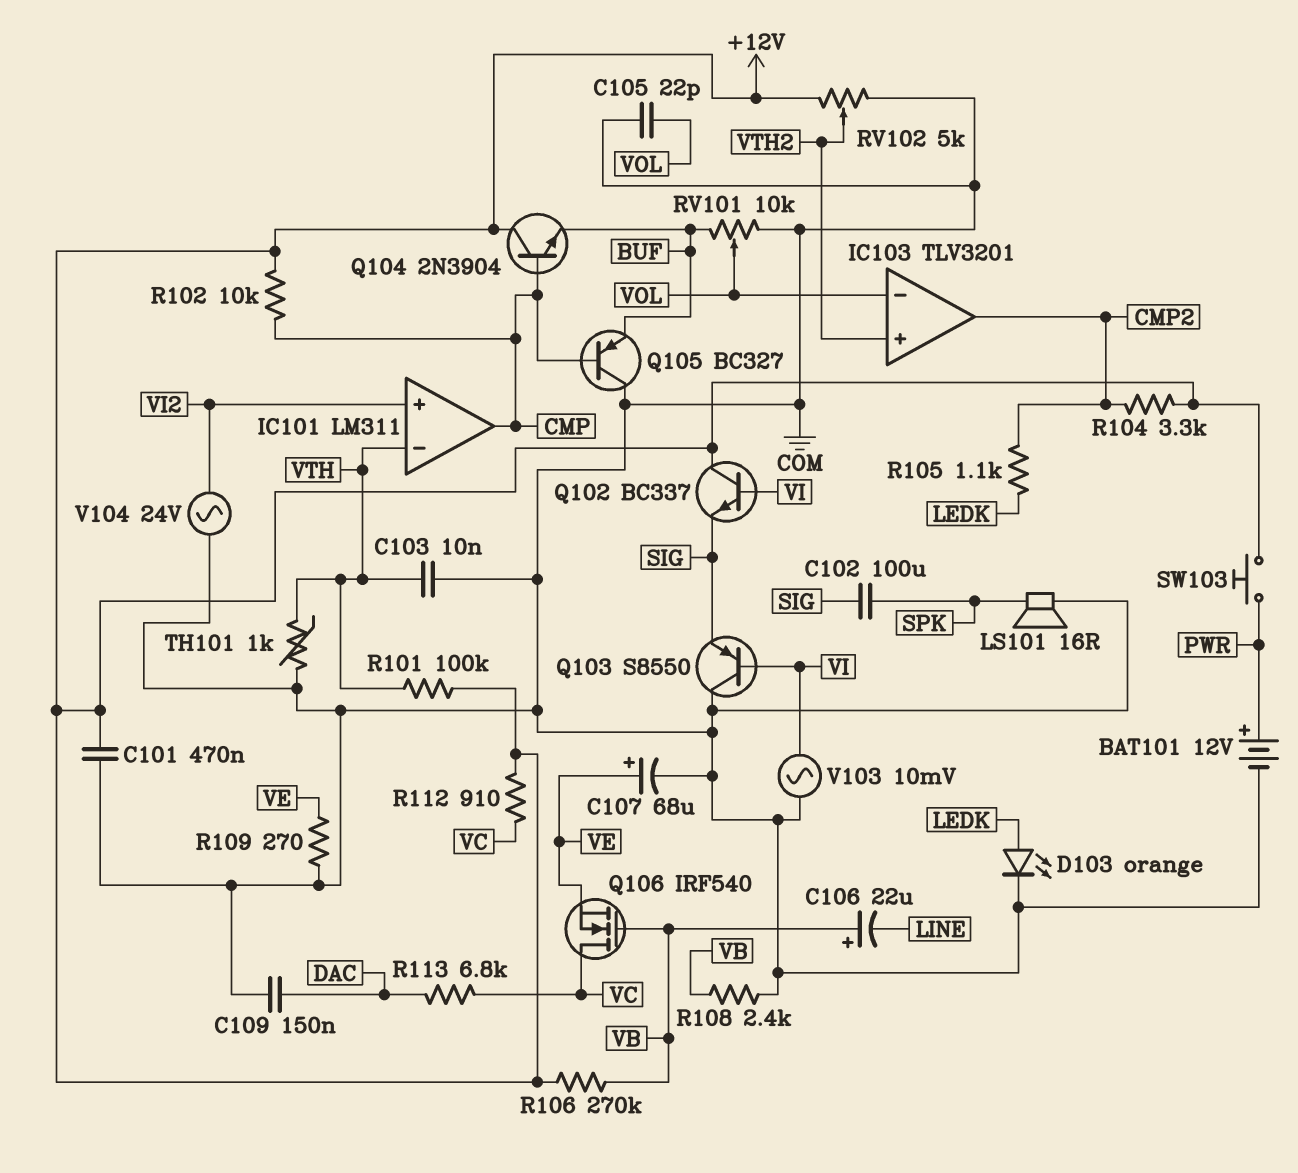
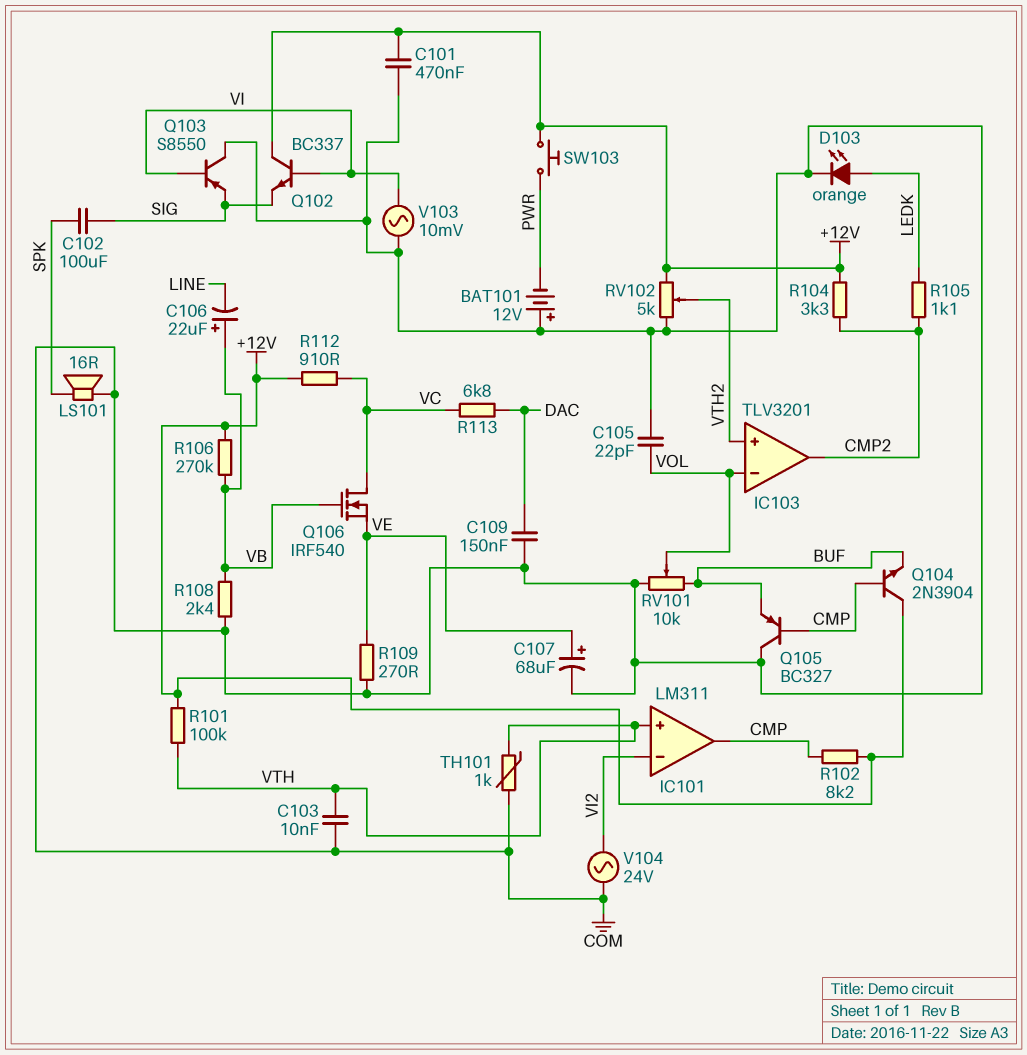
BAT101: 12V (plus PWR, minus COM) -> 12V (plus COM, minus PWR)
IC101 pin in+: VI2 -> VTH
IC101 pin in-: VTH -> VI2
R102: 10k (+12V, CMP) -> 8.2k (+12V, CMP)

